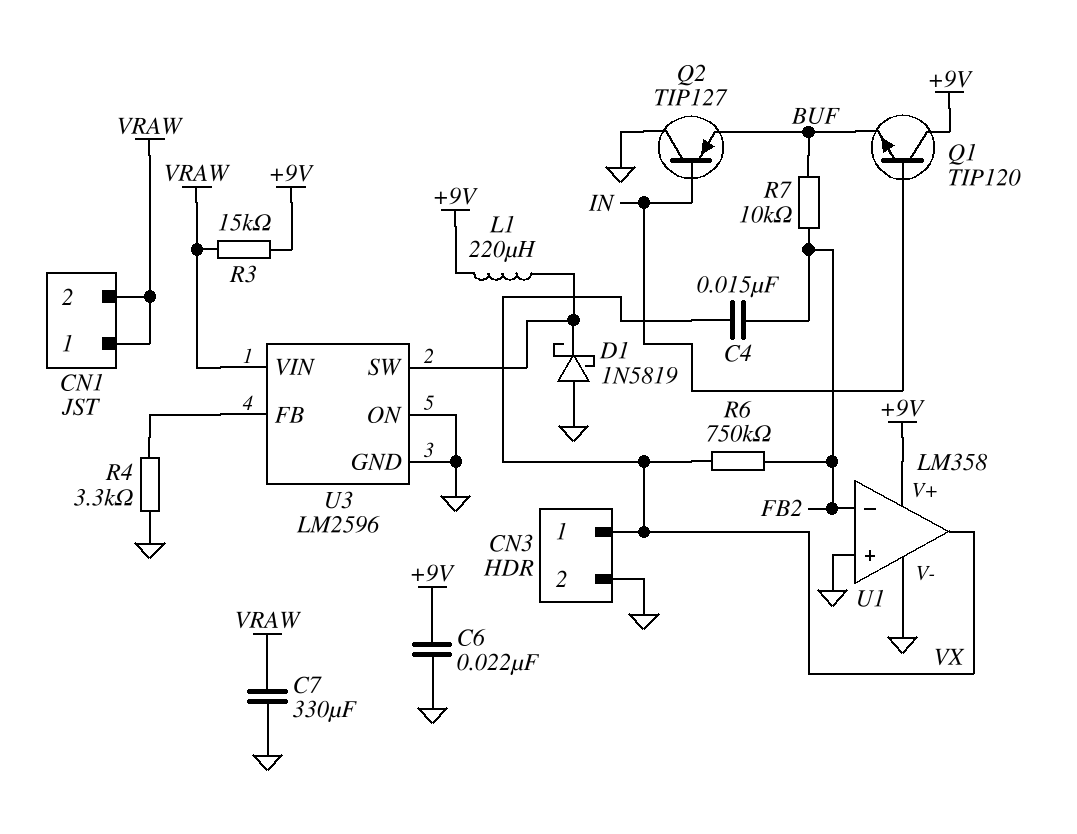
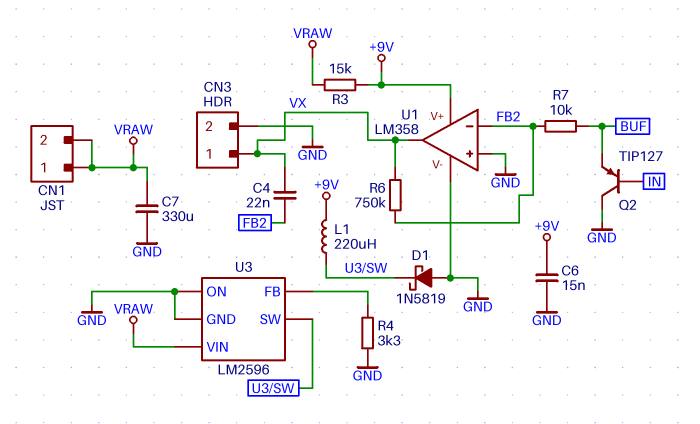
C4: 15nF (FB2, VX) -> 22nF (FB2, VX)
C6: 22nF (+9V, GND) -> 15nF (+9V, GND)
Q1: NPN TIP120 (B IN, C +9V, E BUF) -> none

